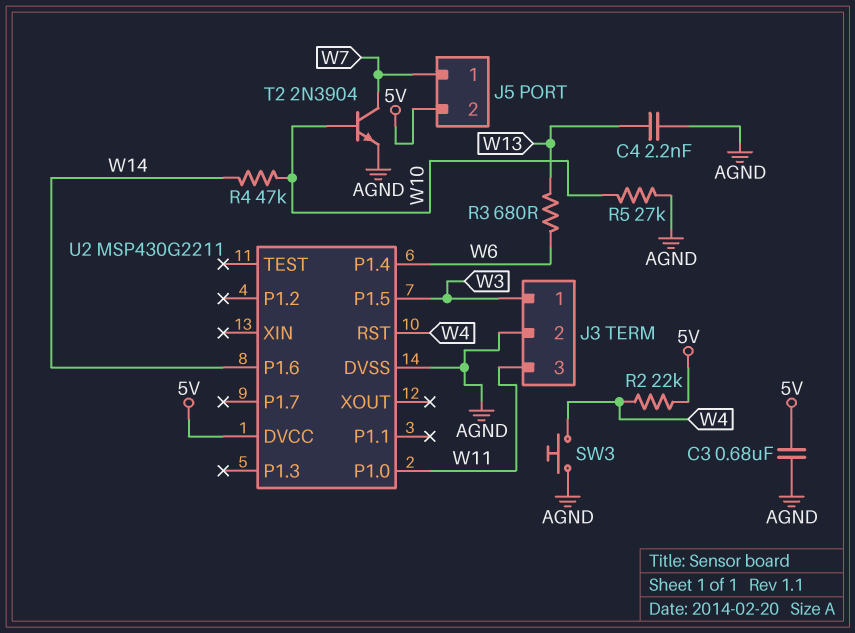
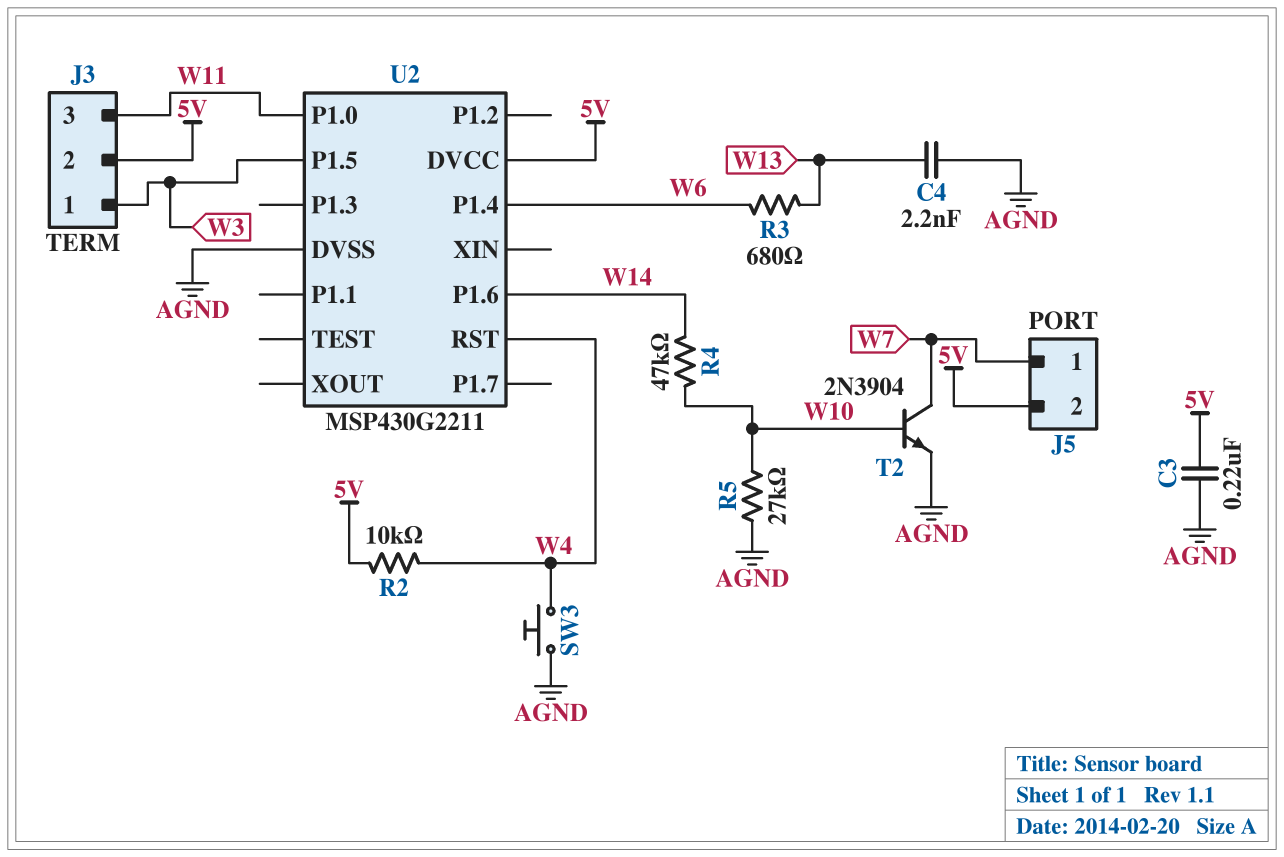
C3: 680nF (5V, AGND) -> 220nF (5V, AGND)
J3 pin 2: AGND -> 5V
R2: 22k (5V, W4) -> 10k (5V, W4)

